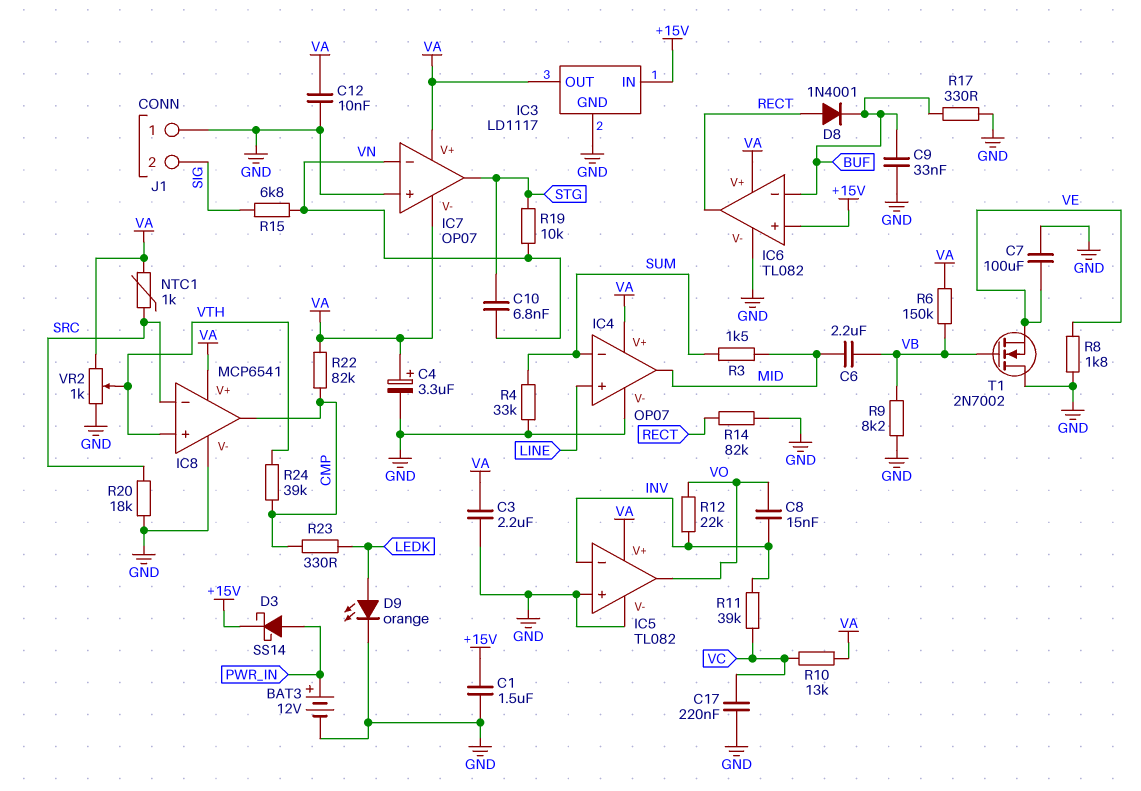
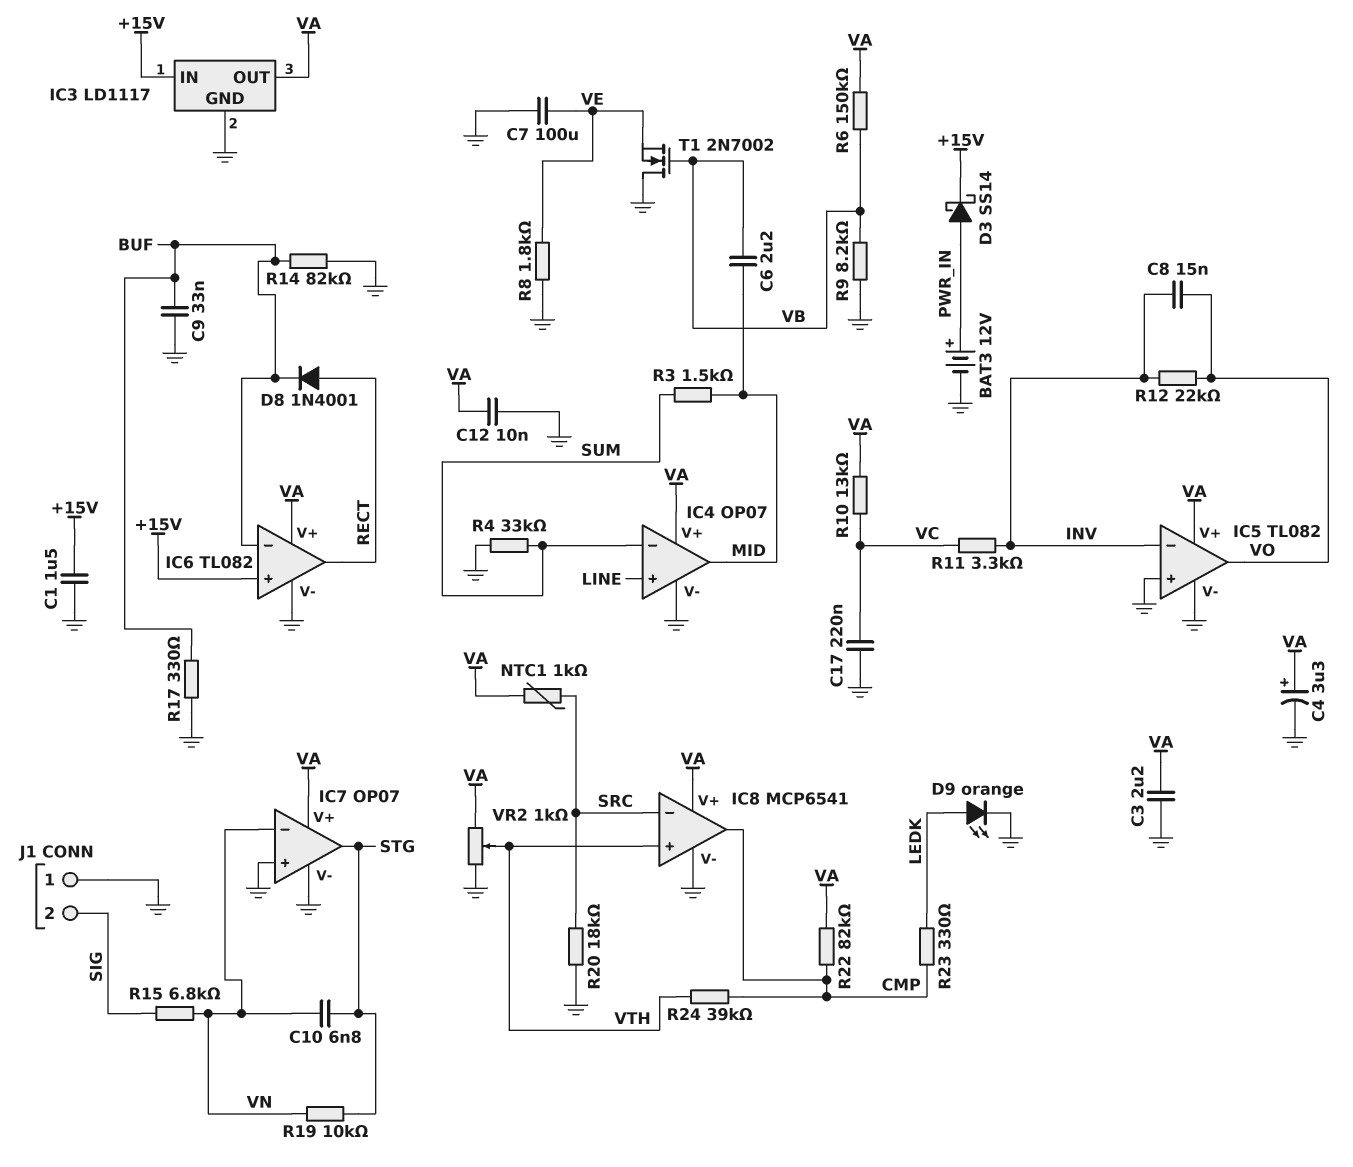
IC7 pin V-: VA -> GND
R11: 39k (INV, VC) -> 3.3k (INV, VC)
R14: 82k (GND, RECT) -> 82k (BUF, GND)

